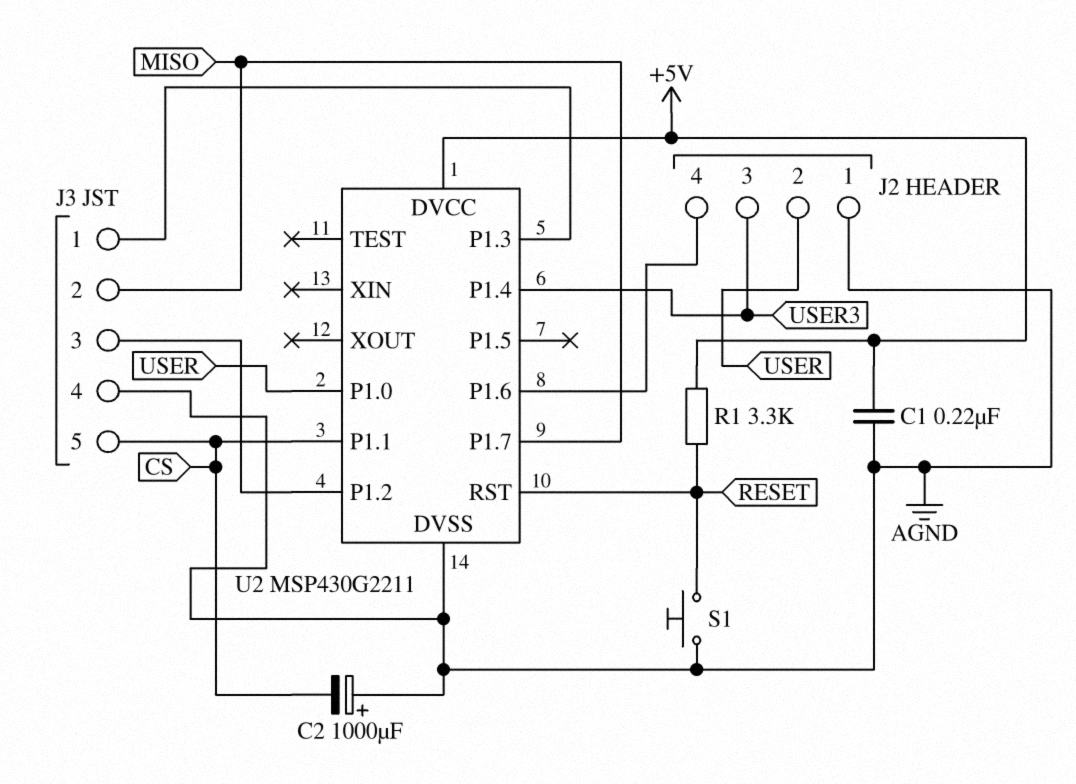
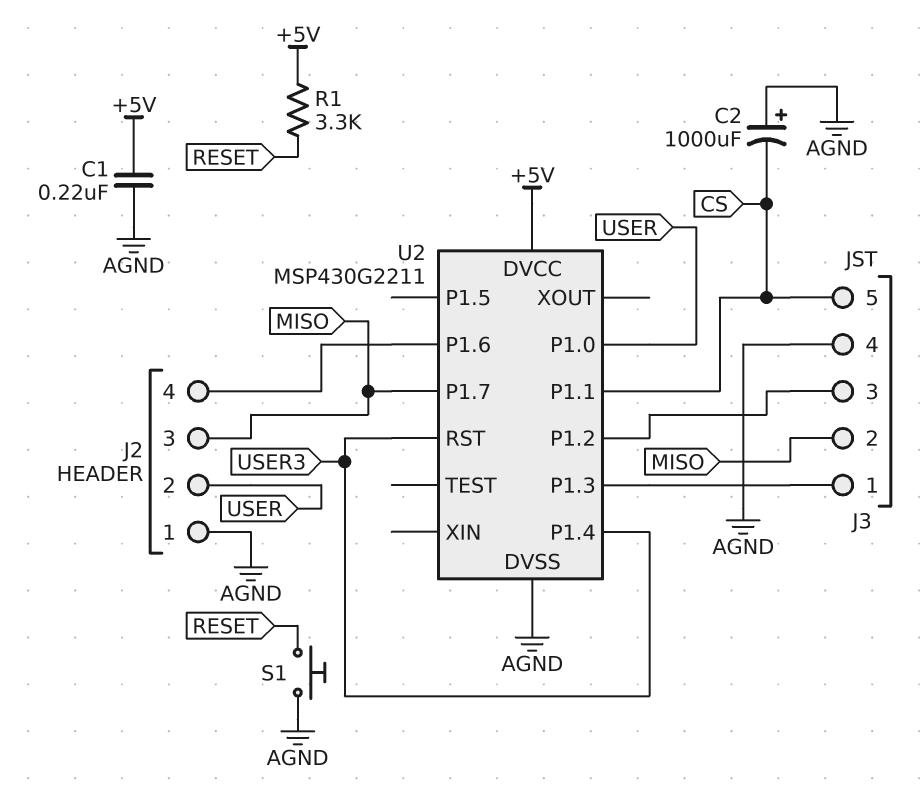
J2 pin 3: USER3 -> MISO
U2 pin RST: RESET -> USER3

